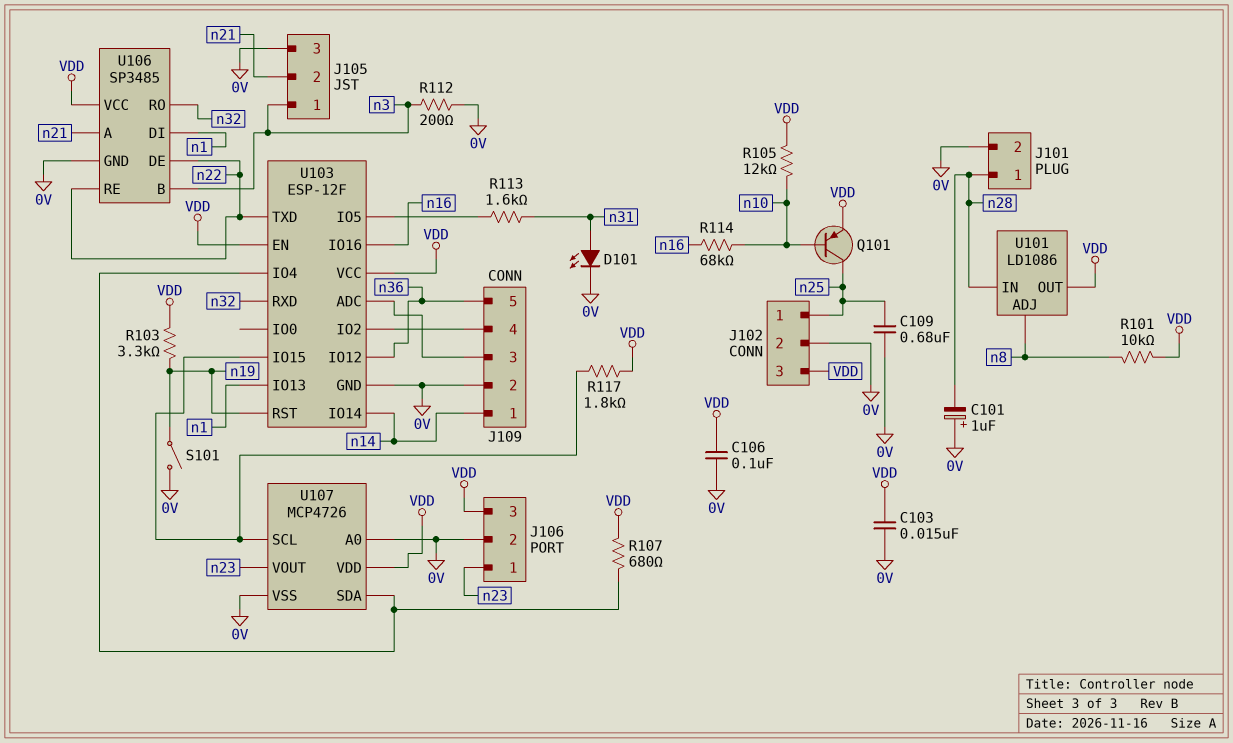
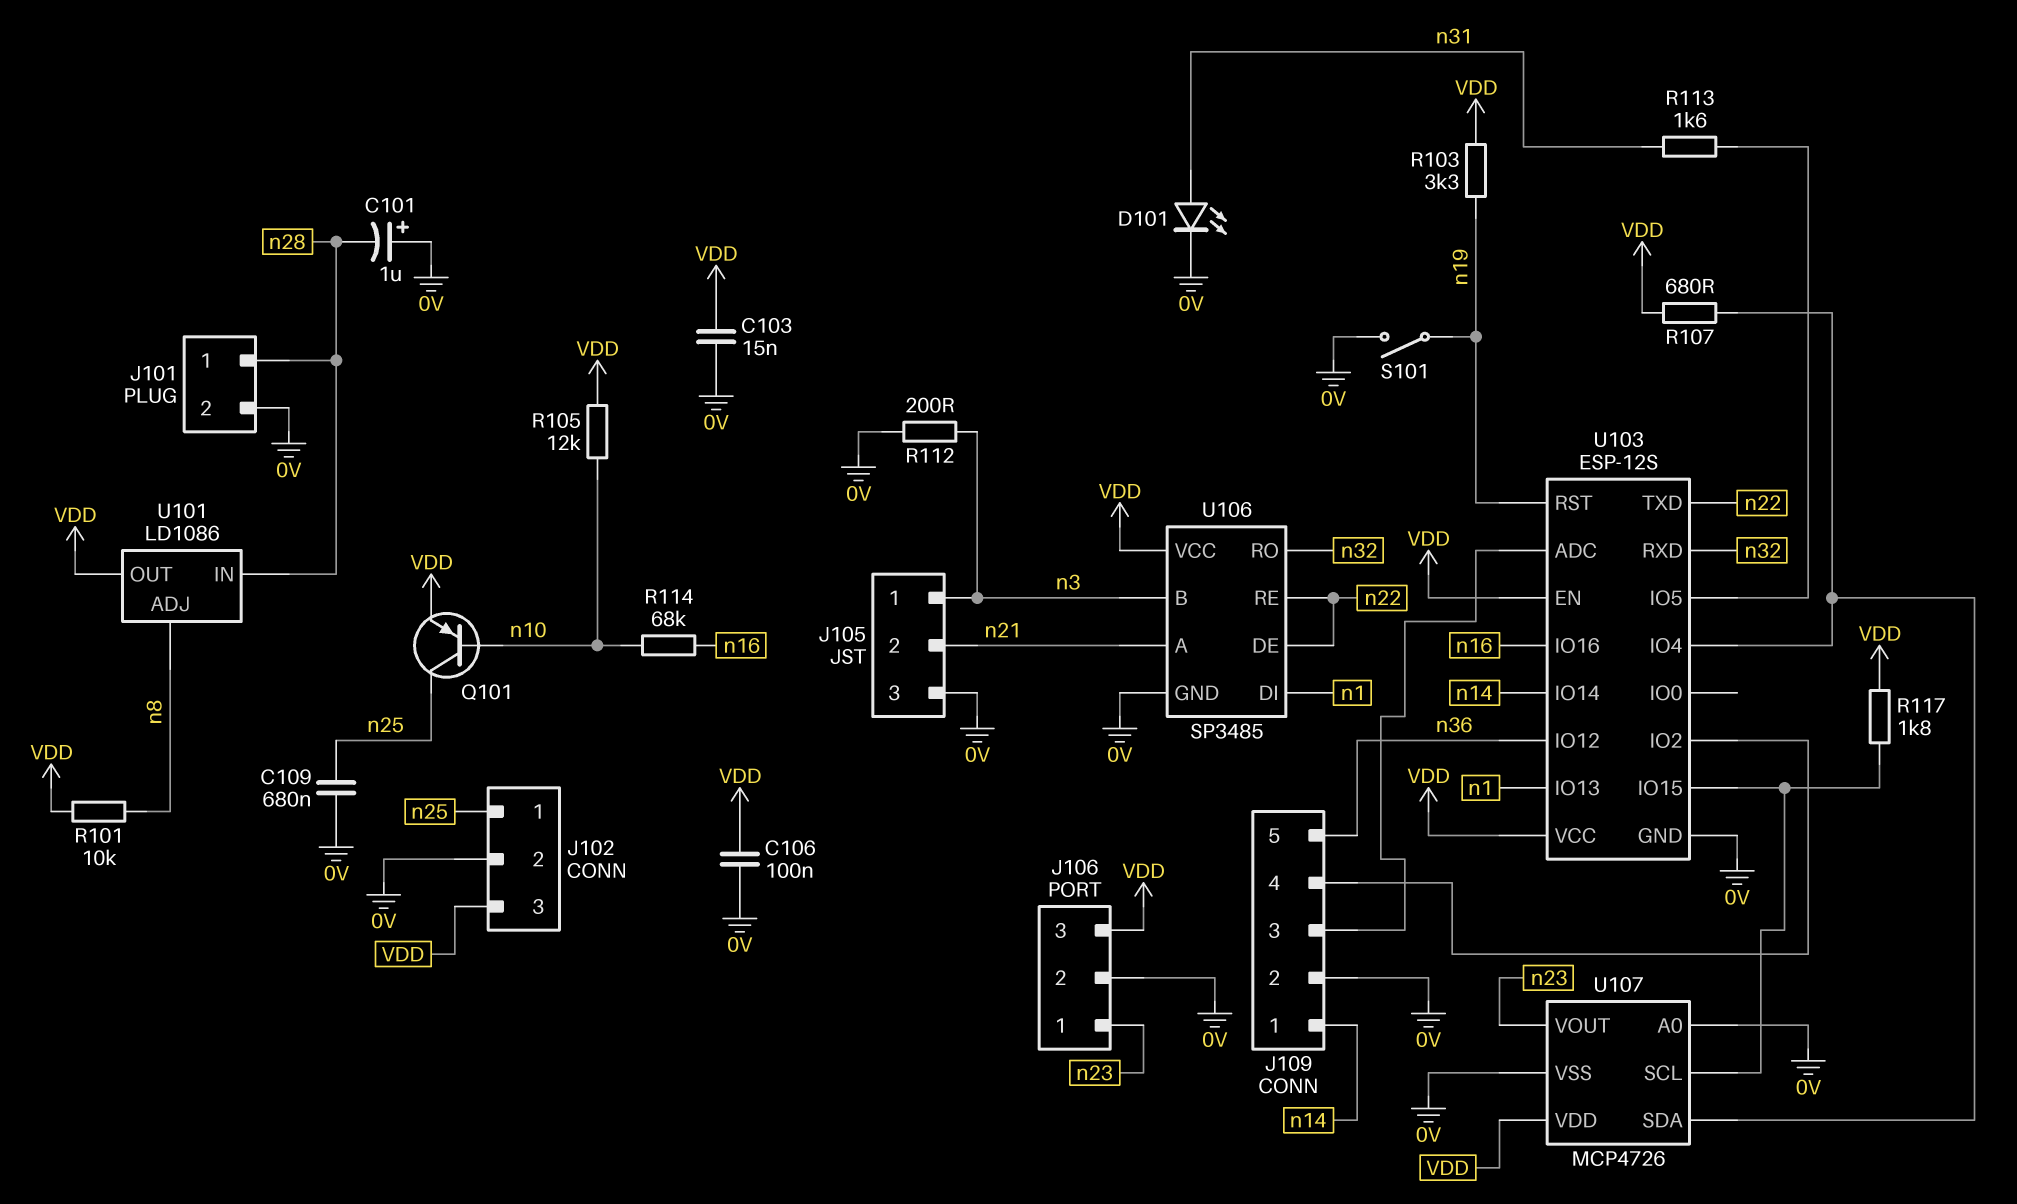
U103: ESP-12F -> ESP-12S

